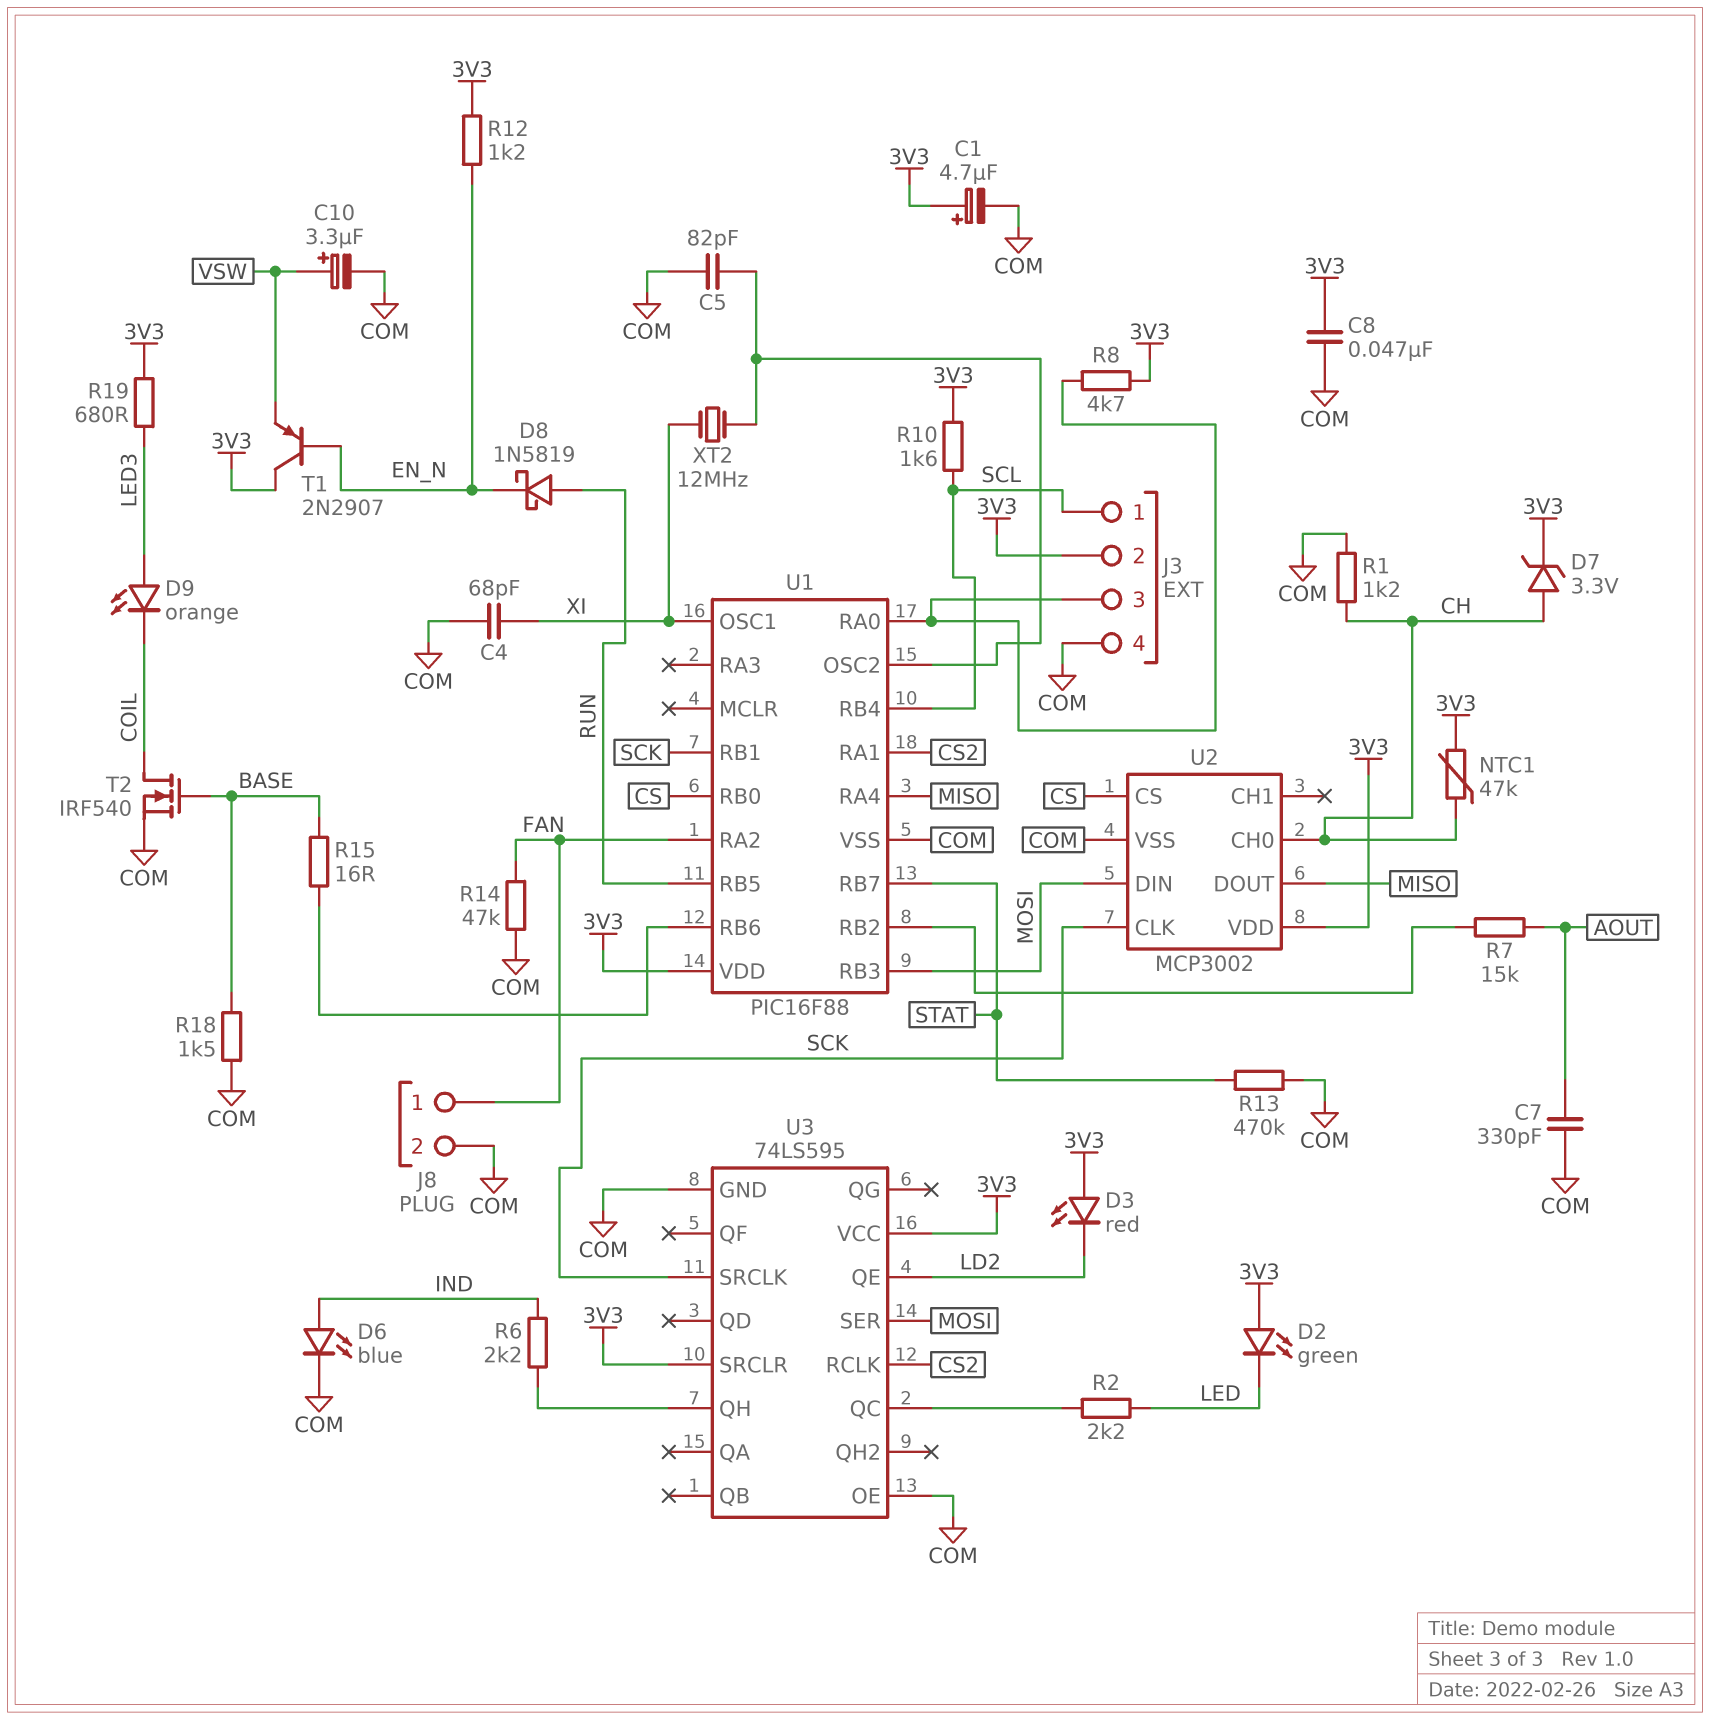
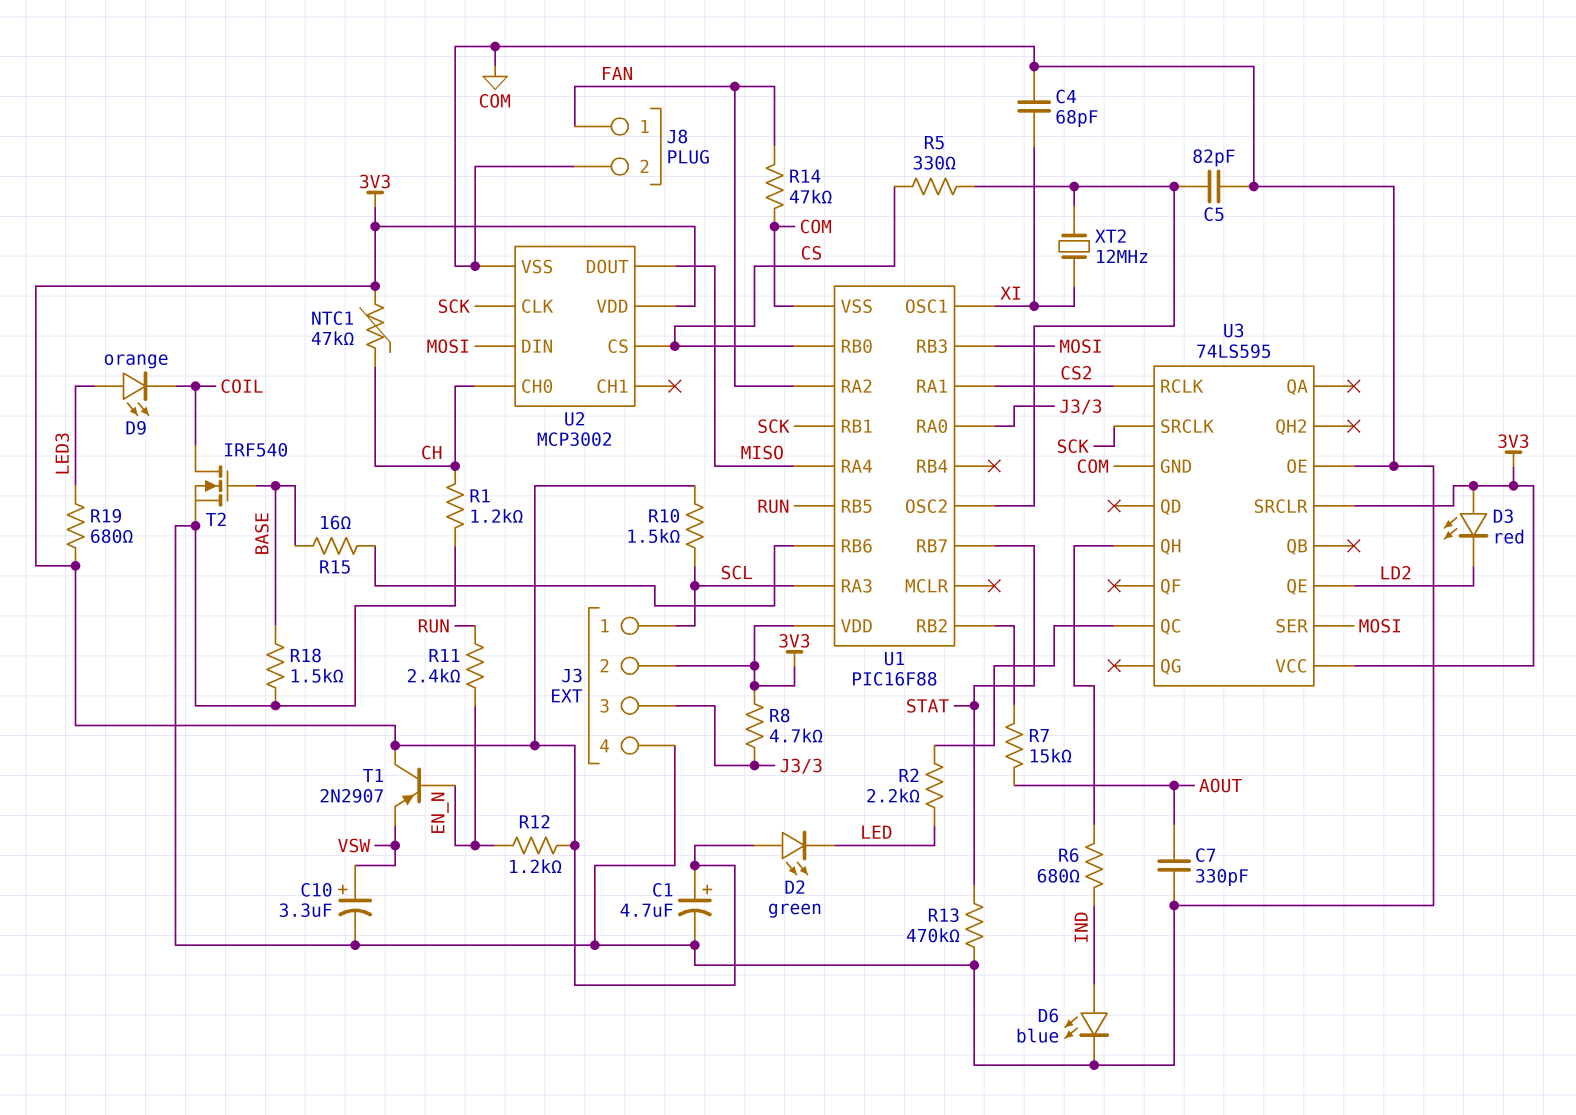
C8: 47nF (3V3, COM) -> none
D7: zener 3.3V (A CH, K 3V3) -> none
D8: schottky 1N5819 (A RUN, K EN_N) -> none
R5: none -> 330 (CS, U1/OSC2)
R6: 2.2k (IND, U3/QH) -> 680 (IND, U3/QH)
R10: 1.6k (3V3, SCL) -> 1.5k (3V3, SCL)
R11: none -> 2.4k (EN_N, RUN)
U1 pin RA3: none -> SCL
U1 pin RB4: SCL -> none

